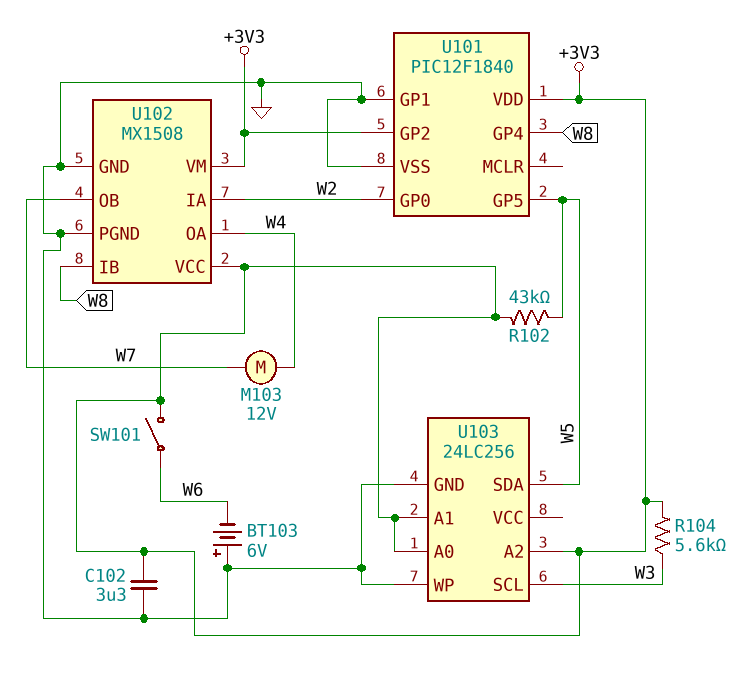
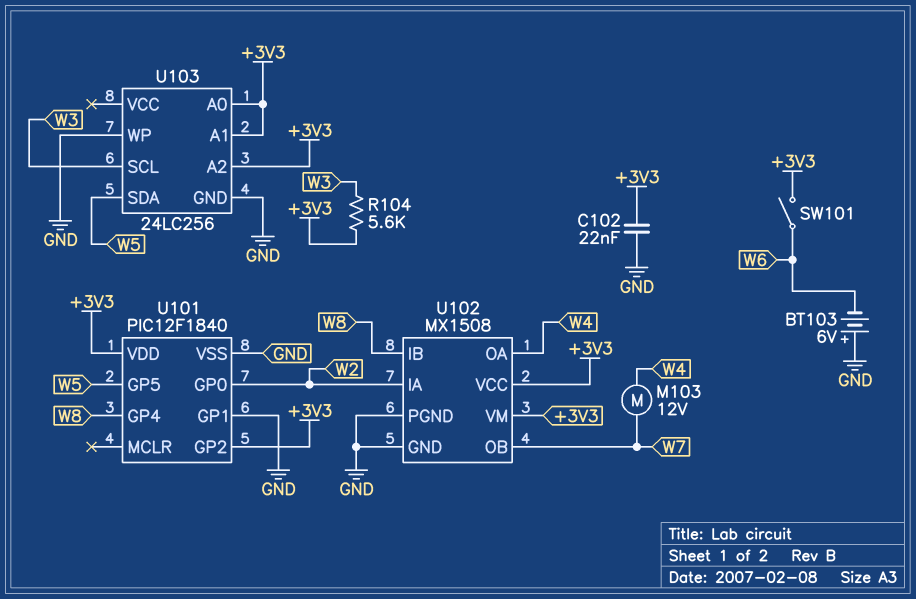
C102: 3.3uF (+3V3, GND) -> 22nF (+3V3, GND)
R102: 43k (+3V3, W5) -> none

